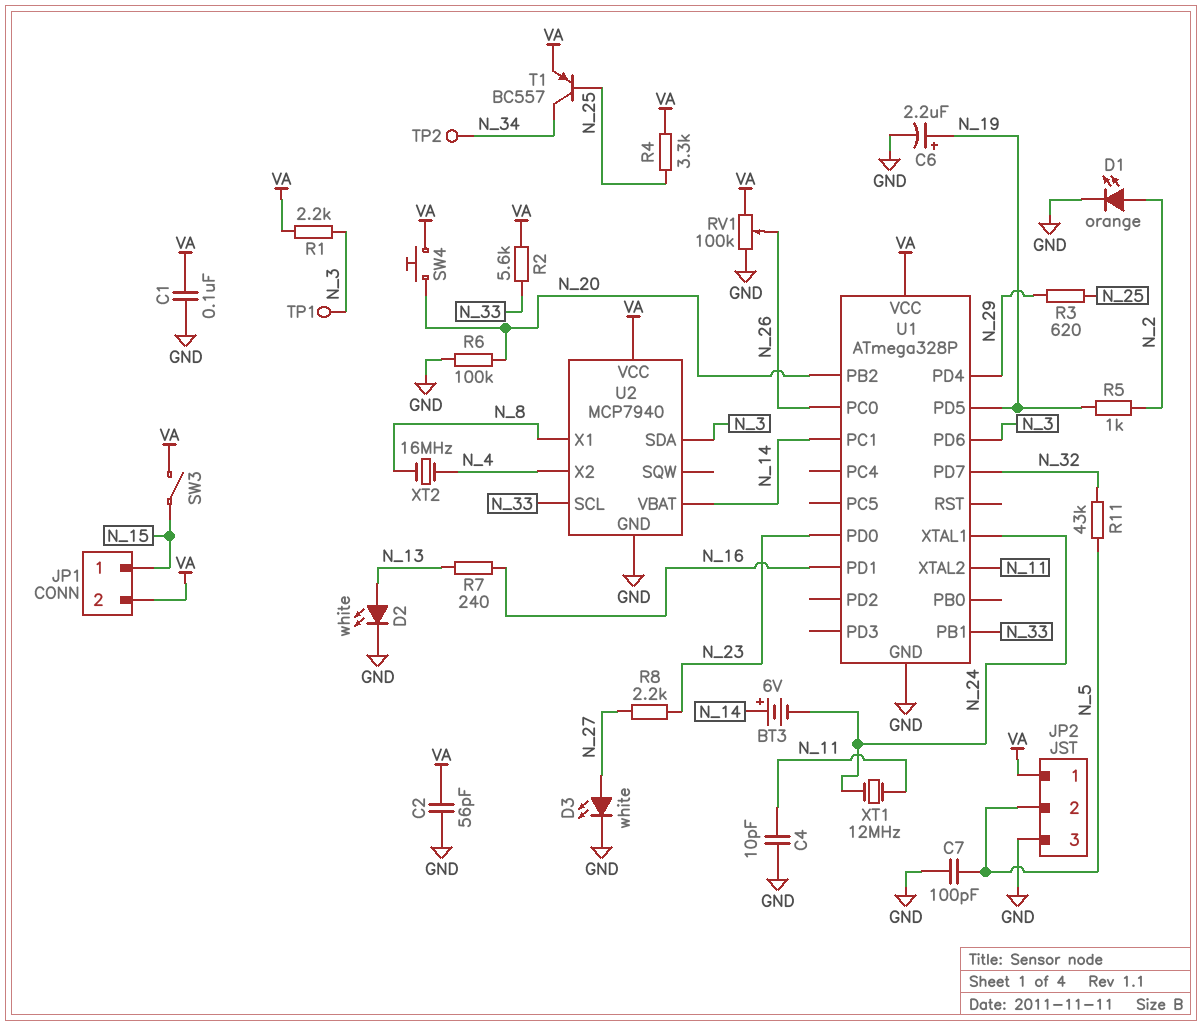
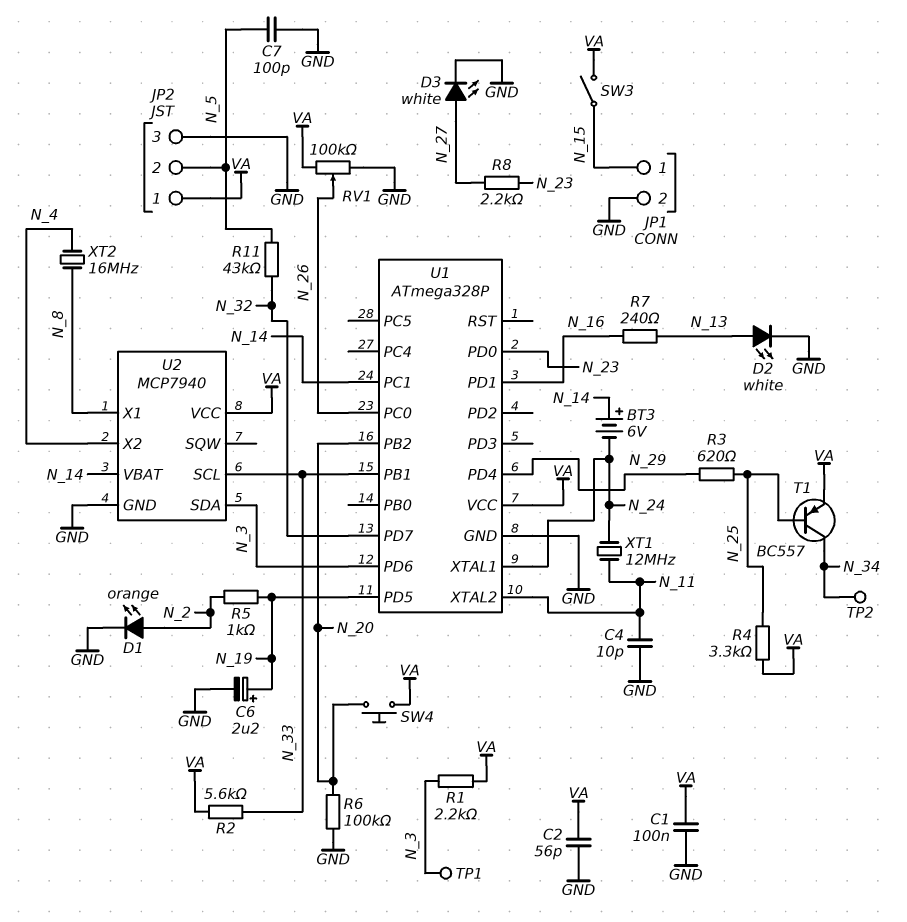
JP1 pin 2: VA -> GND

